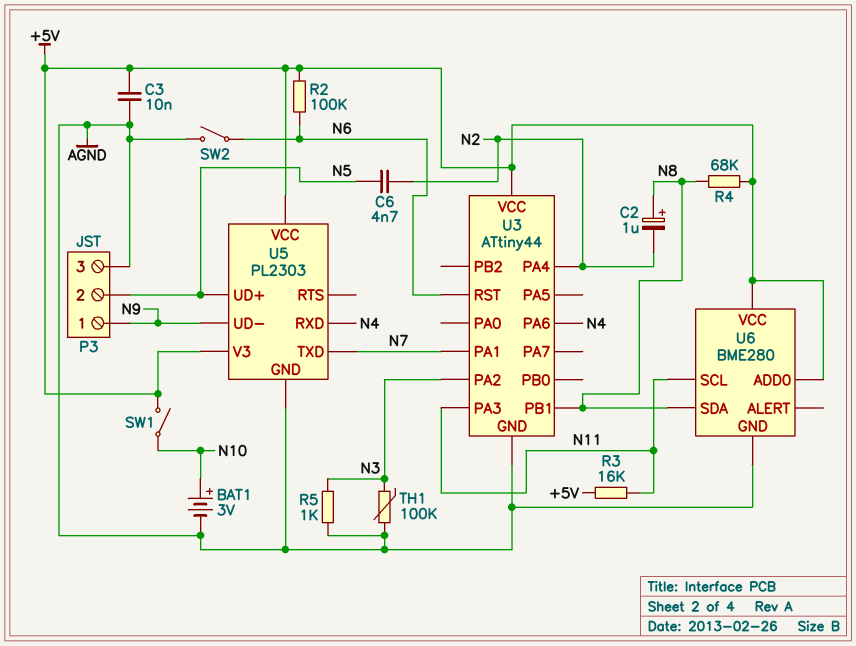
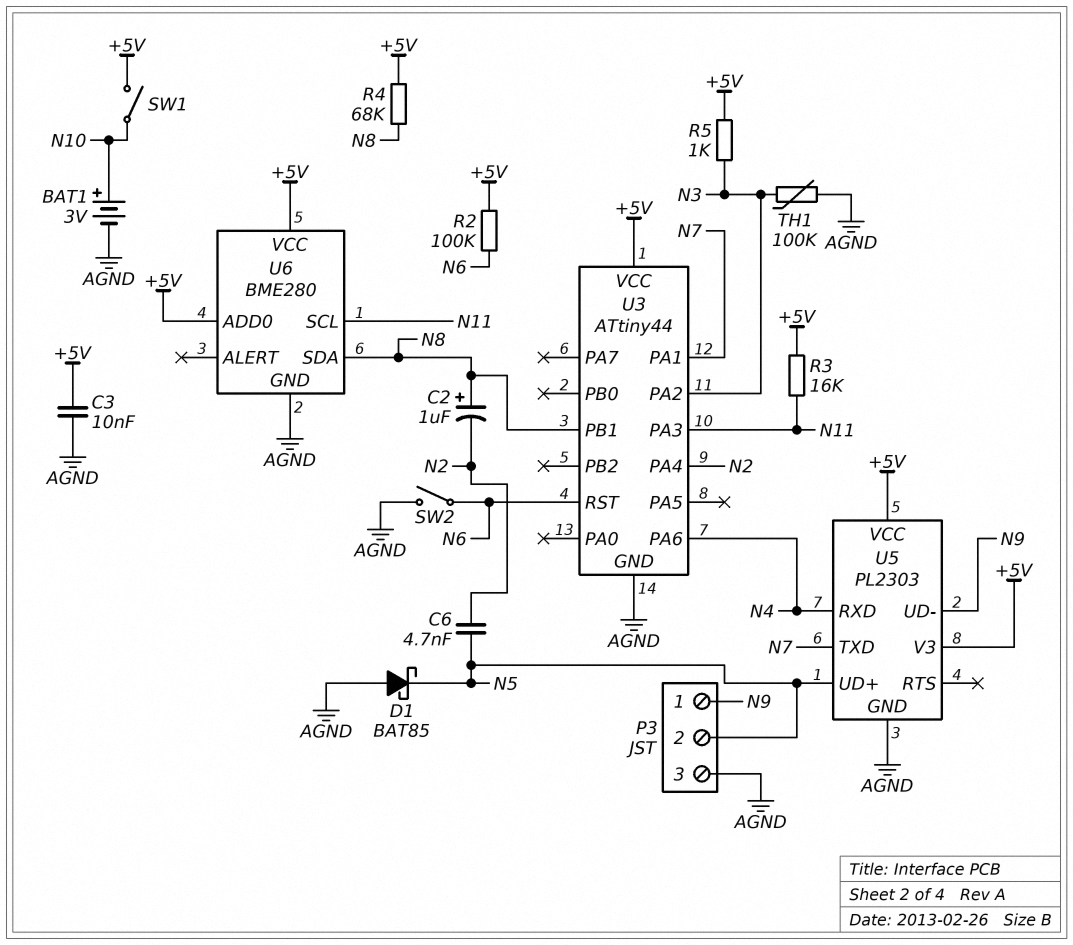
D1: none -> schottky BAT85 (A AGND, K N5)
R5: 1k (AGND, N3) -> 1k (+5V, N3)

